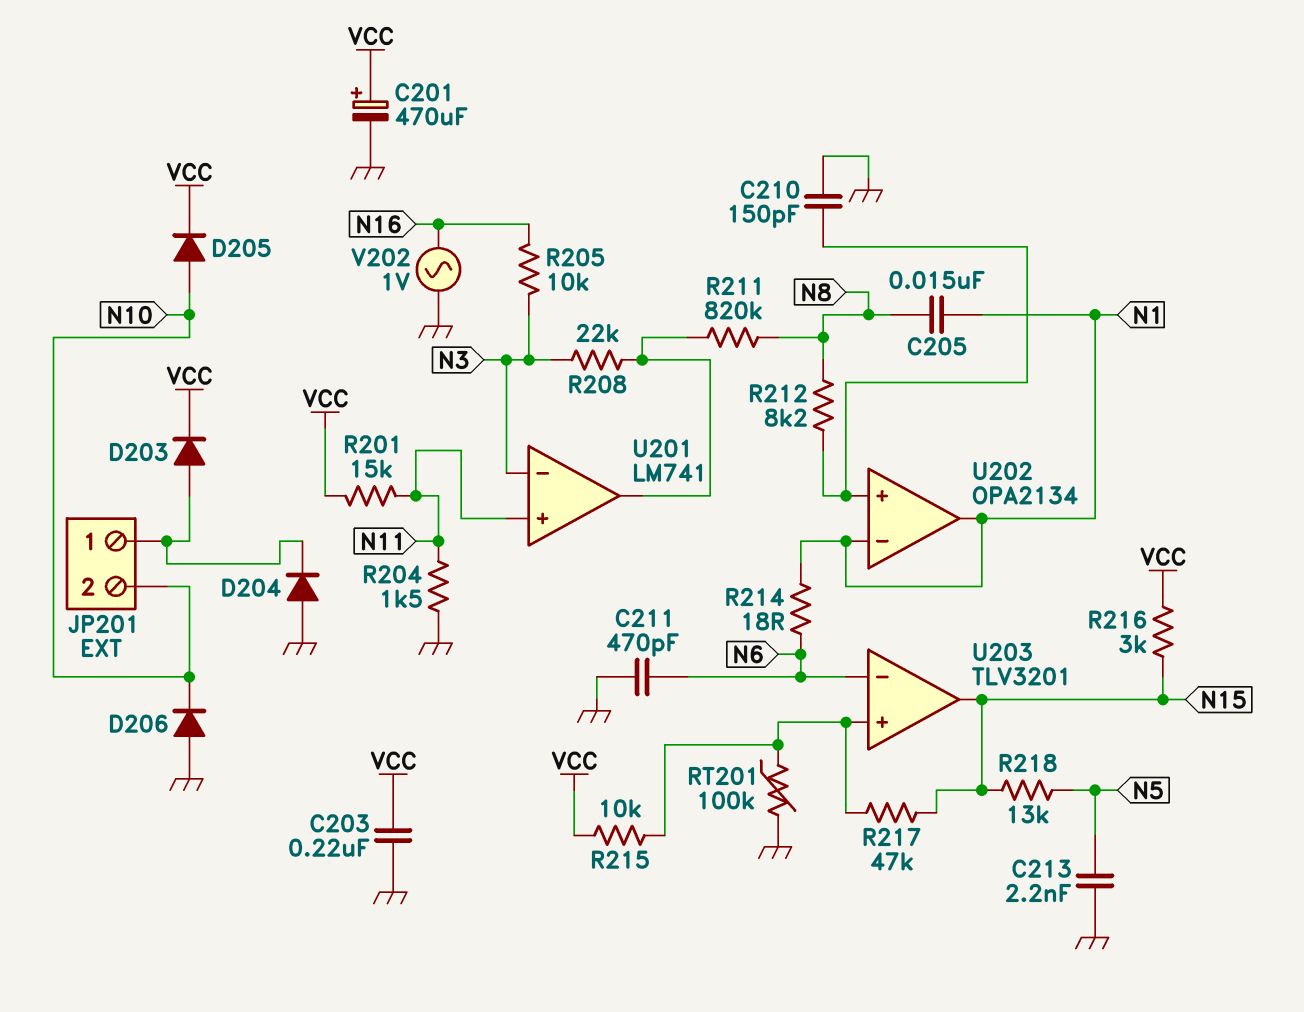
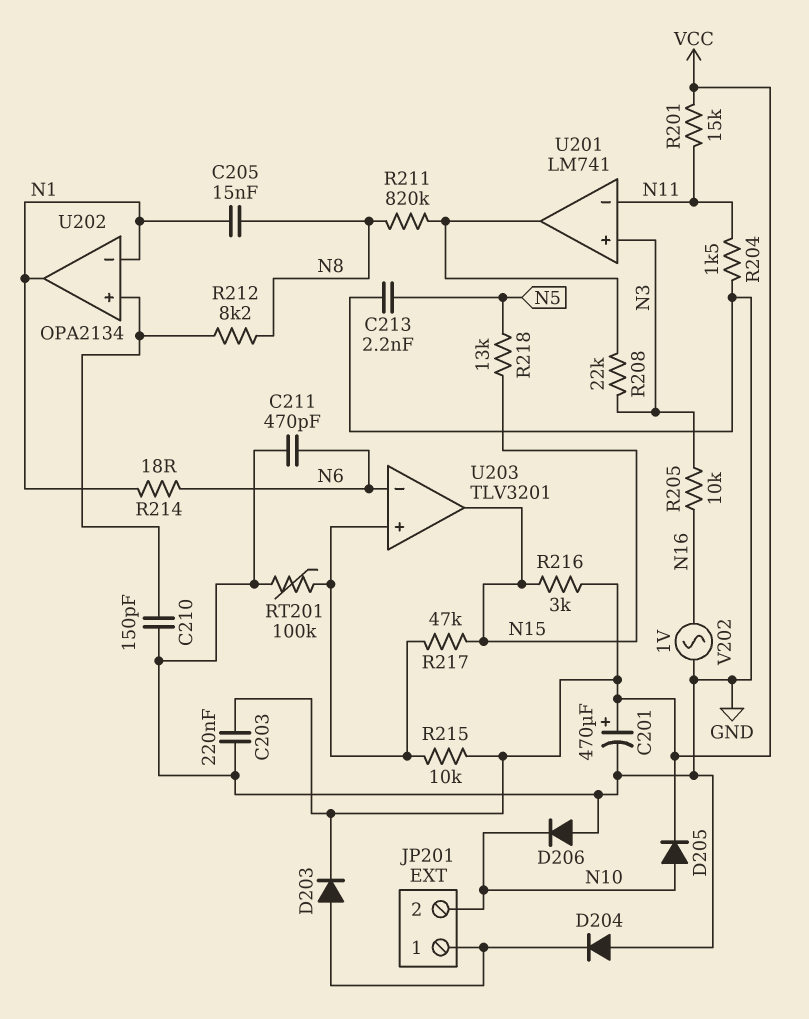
U201 pin in+: N11 -> N3
U201 pin in-: N3 -> N11

